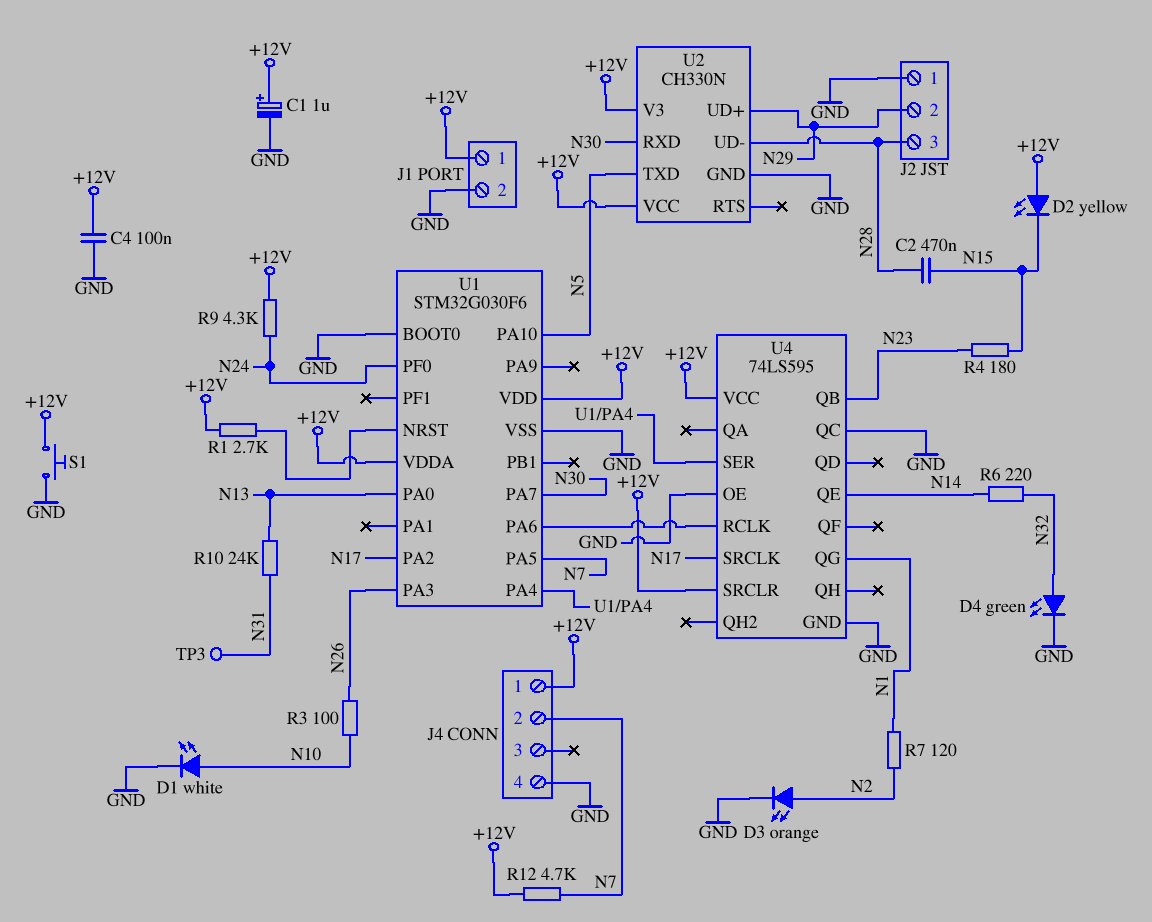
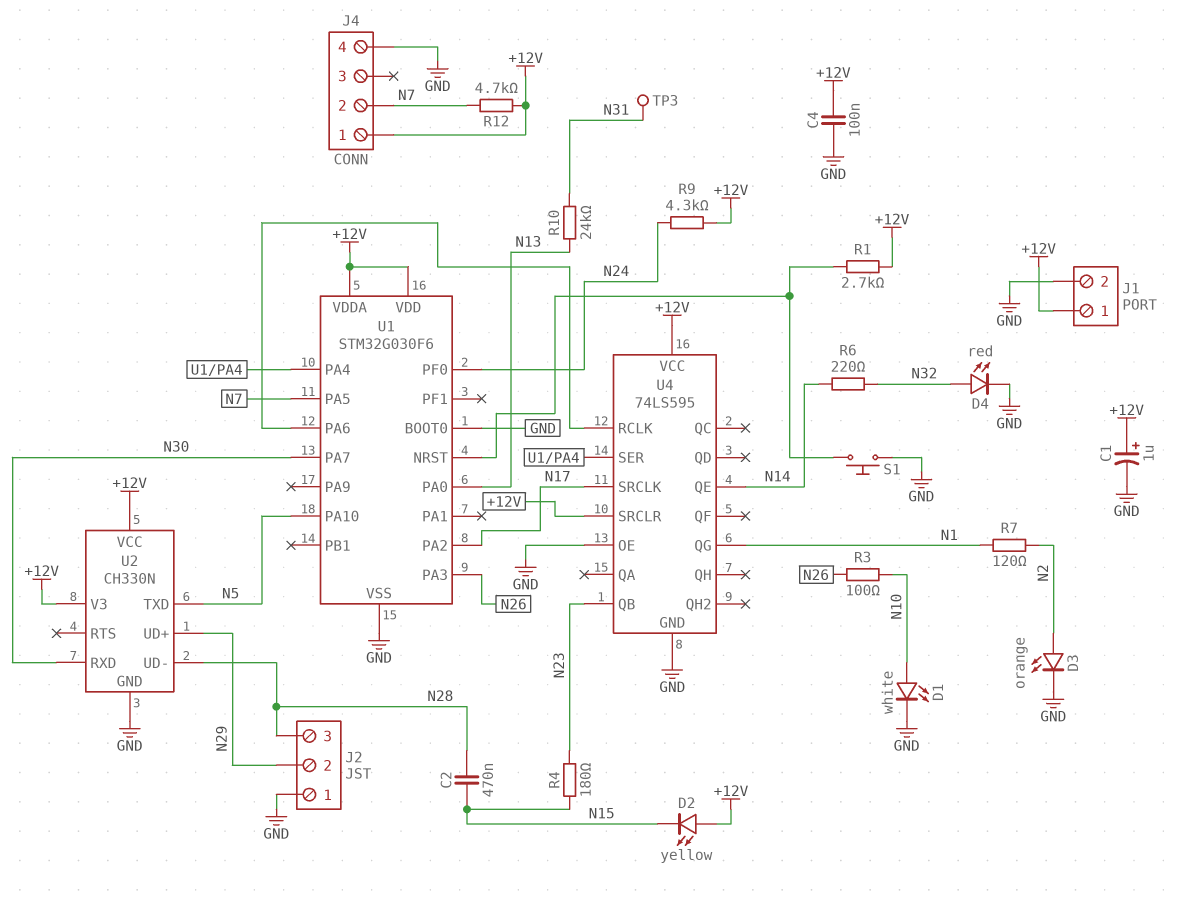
D4: LED green (A N32, K GND) -> LED red (A N32, K GND)
S1: button (+12V, GND) -> button (GND, U1/NRST)
U4 pin QC: GND -> none

